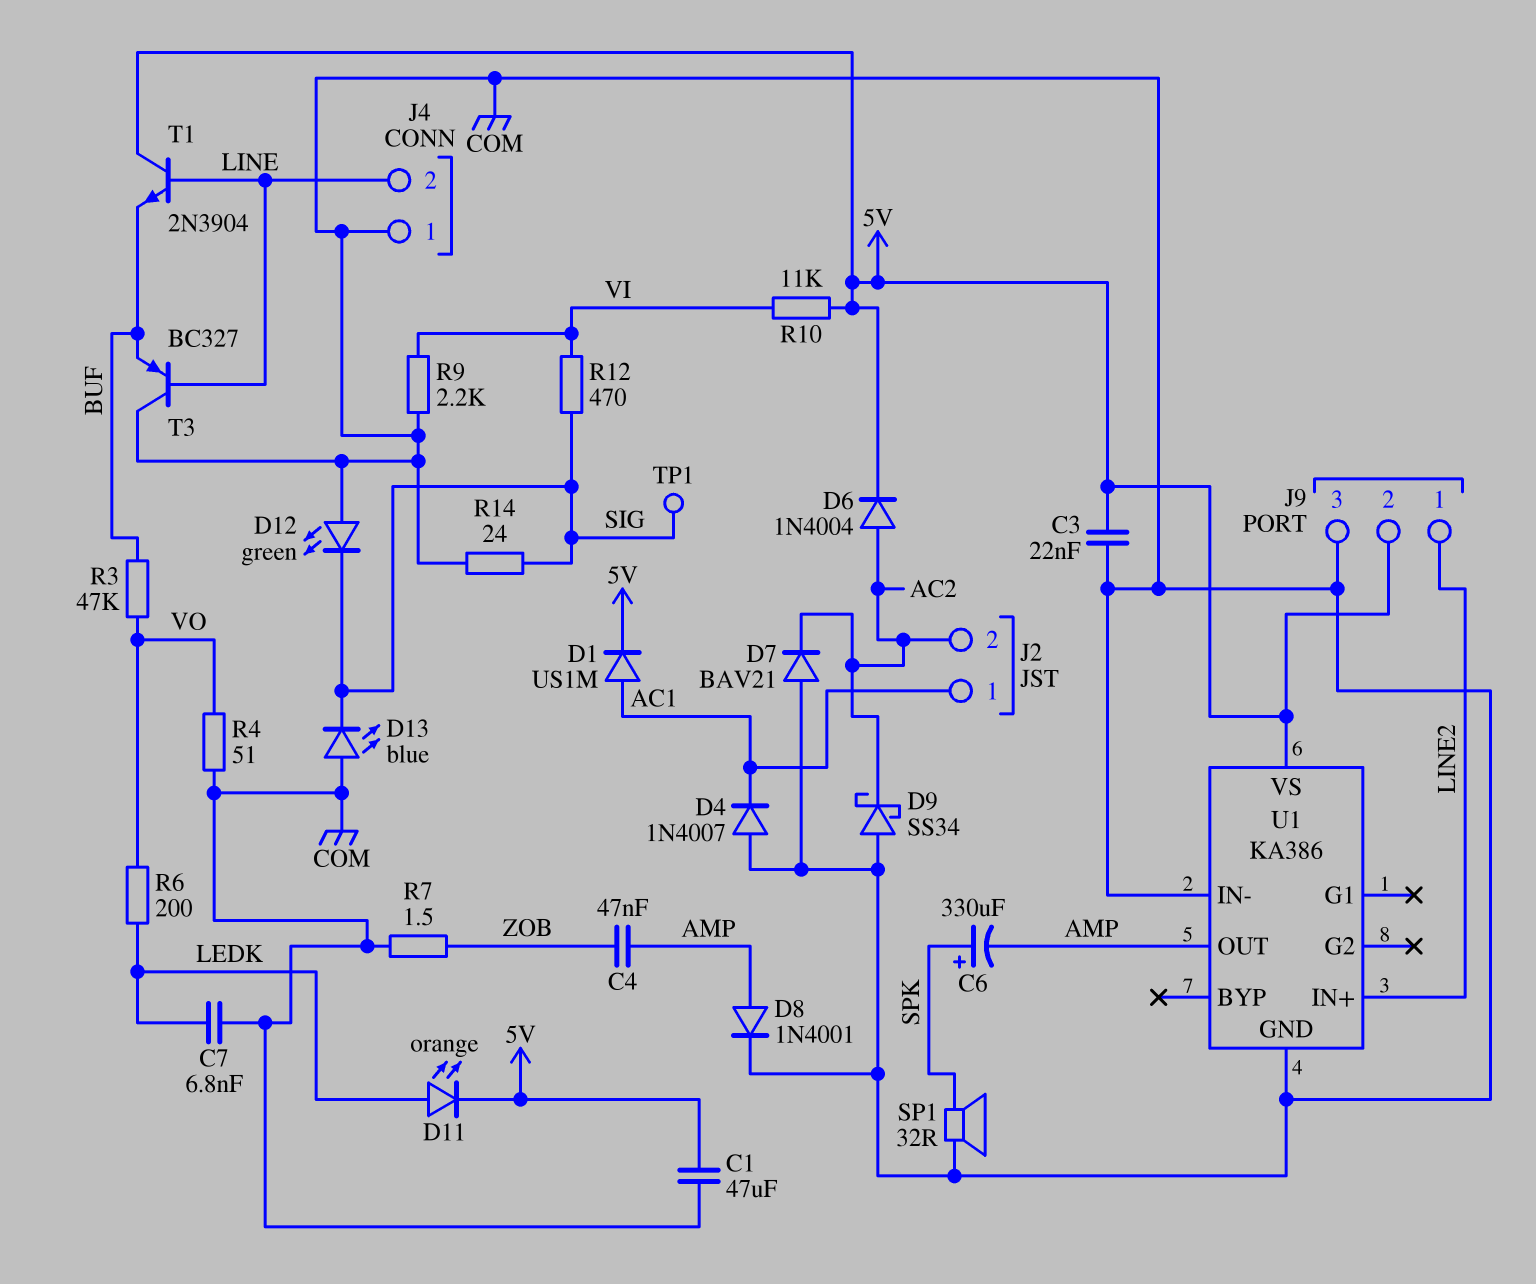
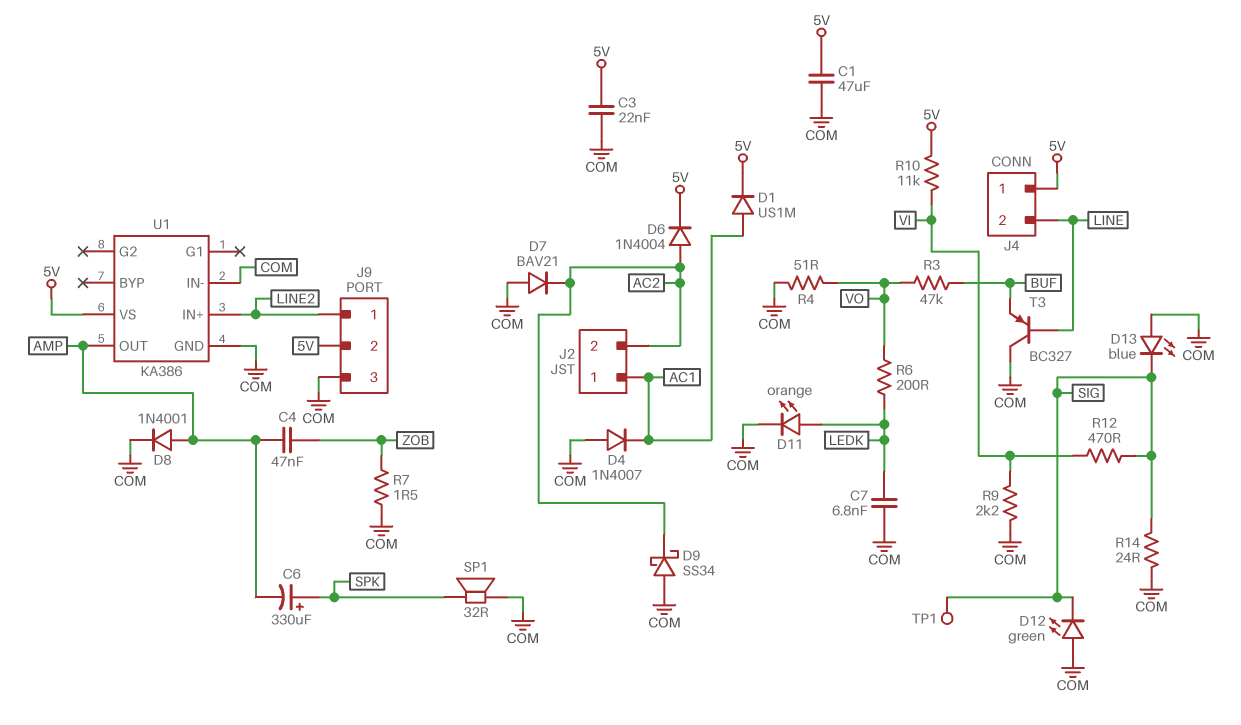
D11: LED orange (A LEDK, K 5V) -> LED orange (A LEDK, K COM)
J4 pin 1: COM -> 5V
T1: NPN 2N3904 (B LINE, C 5V, E BUF) -> none

